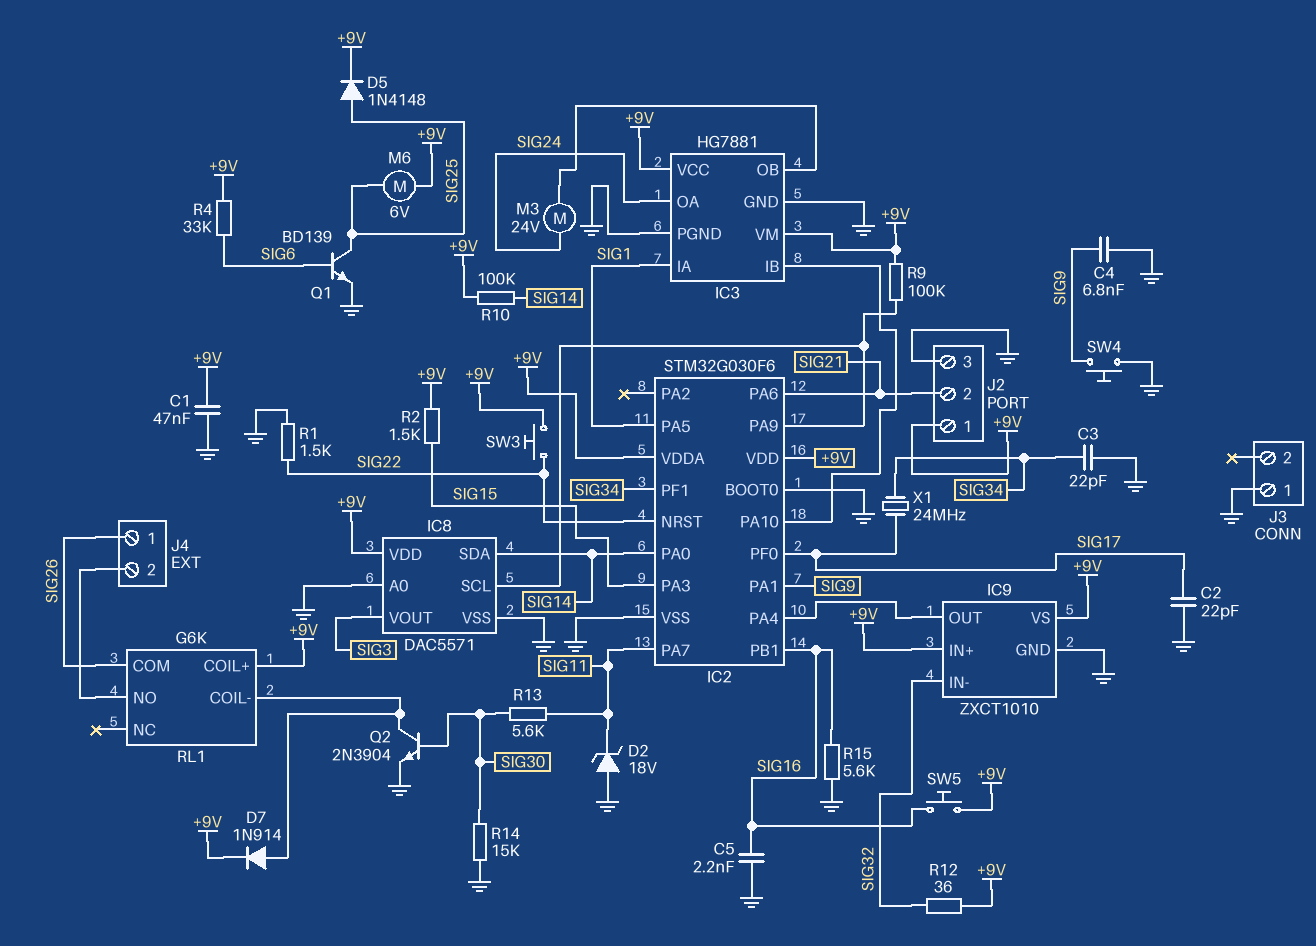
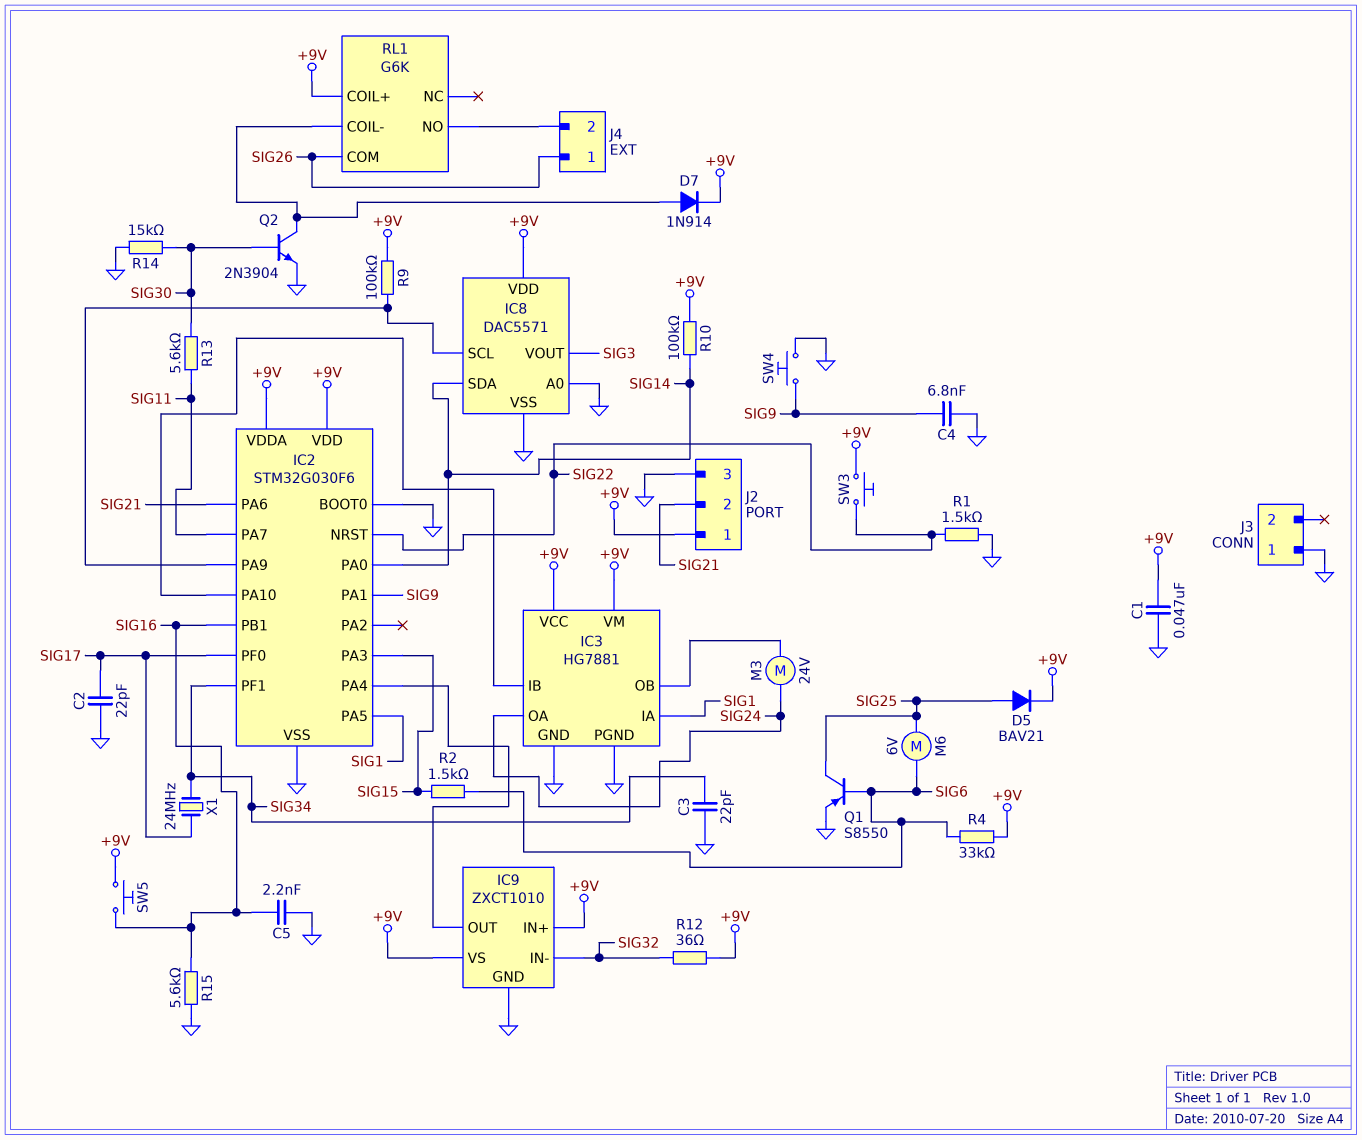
D2: zener 18V (A GND, K SIG11) -> none
D5: diode 1N4148 (A SIG25, K +9V) -> diode BAV21 (A SIG25, K +9V)
M6: motor 6V (+9V, SIG25) -> motor 6V (SIG6, SIG25)
Q1: NPN BD139 (B SIG6, C SIG25, E GND) -> PNP S8550 (B SIG6, C SIG25, E GND)
R2: 1.5k (+9V, SIG15) -> 1.5k (SIG6, SIG15)

